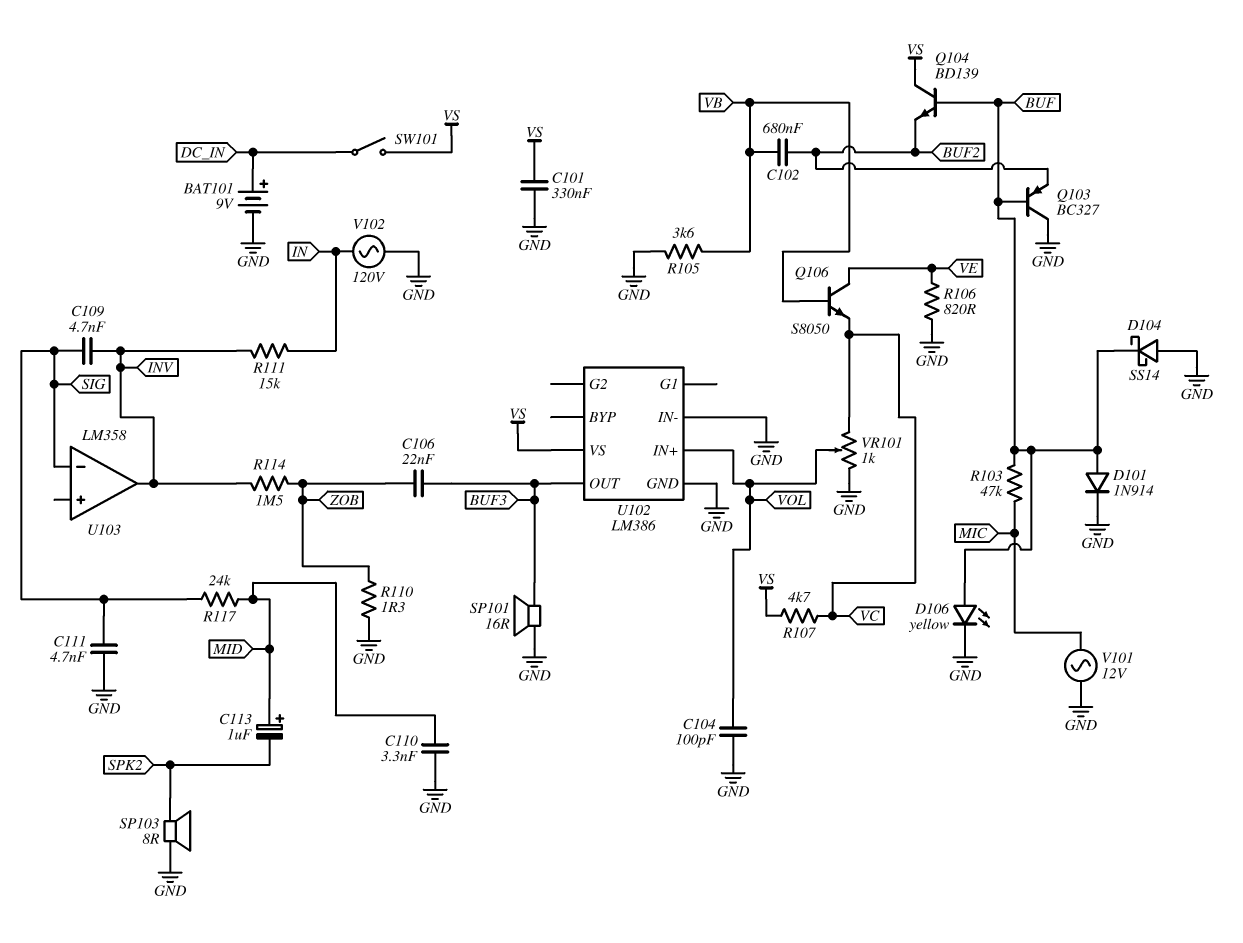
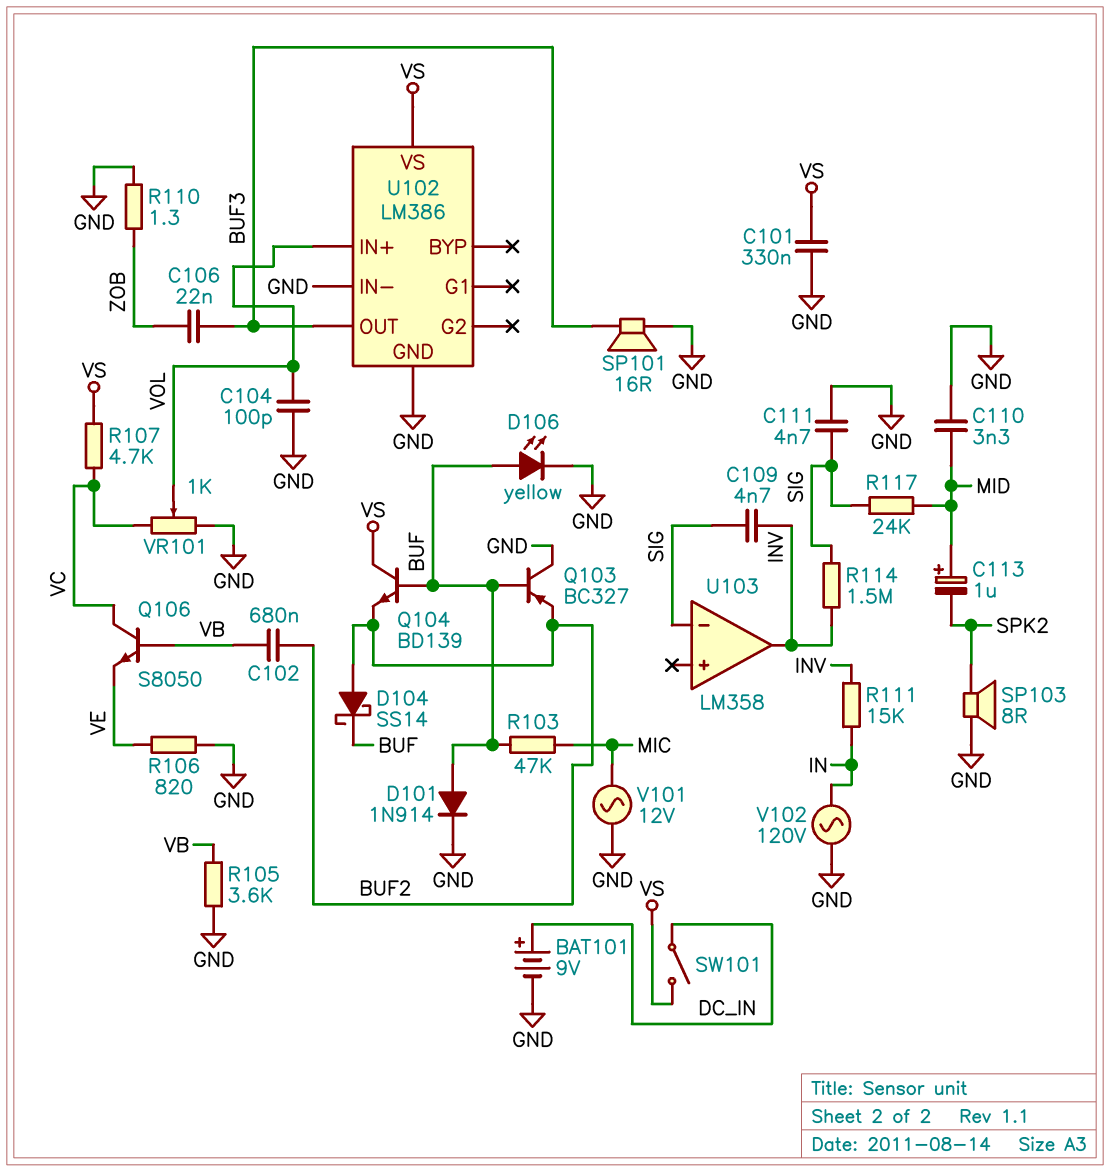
D104: schottky SS14 (A GND, K BUF) -> schottky SS14 (A BUF2, K BUF)
Q106: NPN S8050 (B VB, C VE, E VC) -> NPN S8050 (B VB, C VC, E VE)
R114: 1.5M (INV, ZOB) -> 1.5M (INV, SIG)

